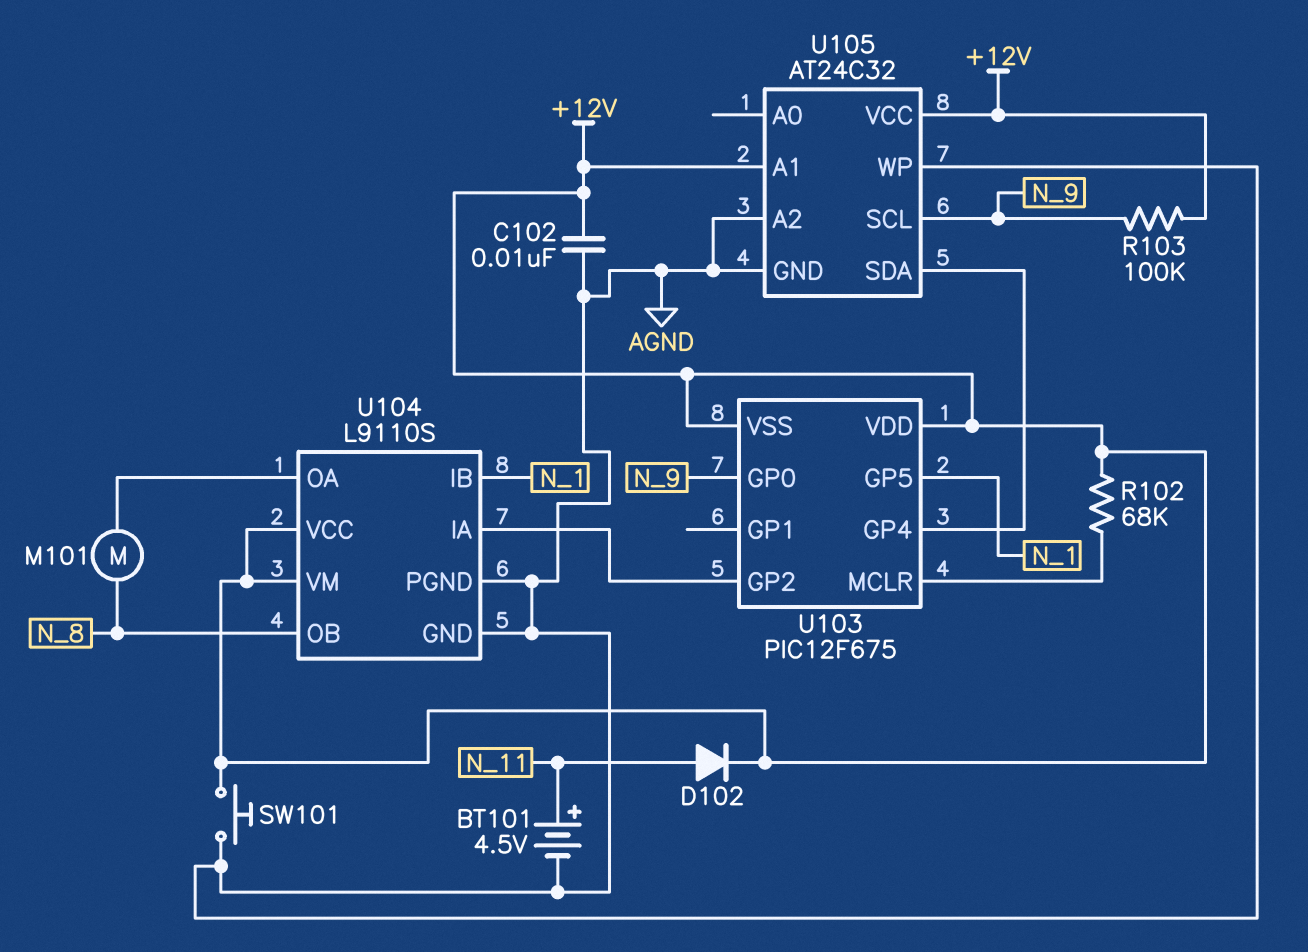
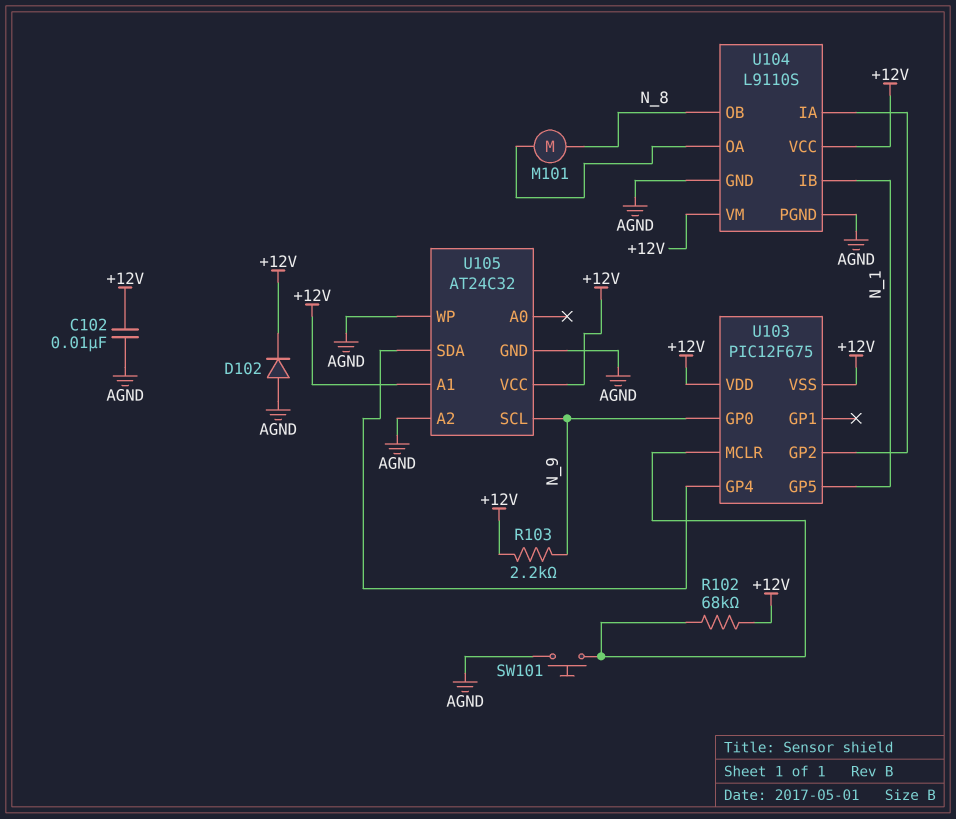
BT101: 4.5V (plus N_11, minus AGND) -> none
D102: diode (A N_11, K +12V) -> diode (A AGND, K +12V)
R103: 100k (+12V, N_9) -> 2.2k (+12V, N_9)
SW101: button (+12V, AGND) -> button (AGND, U103/MCLR)

